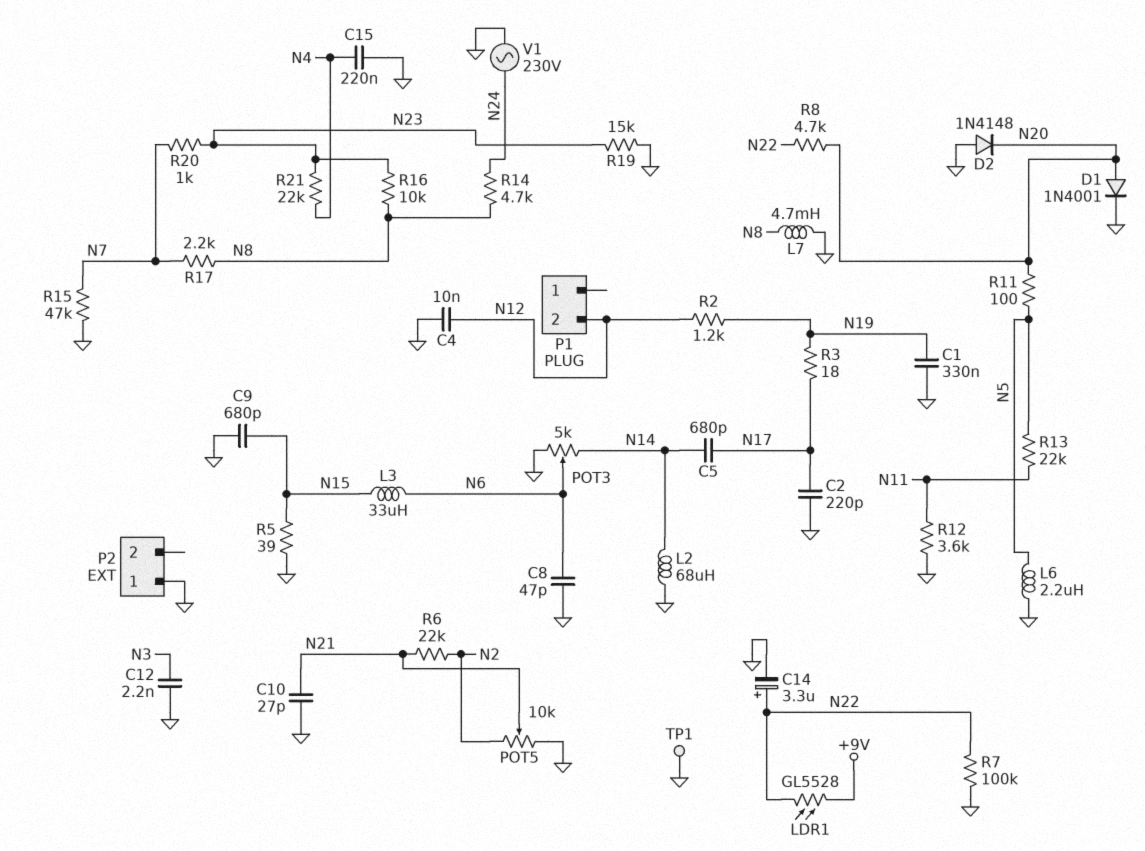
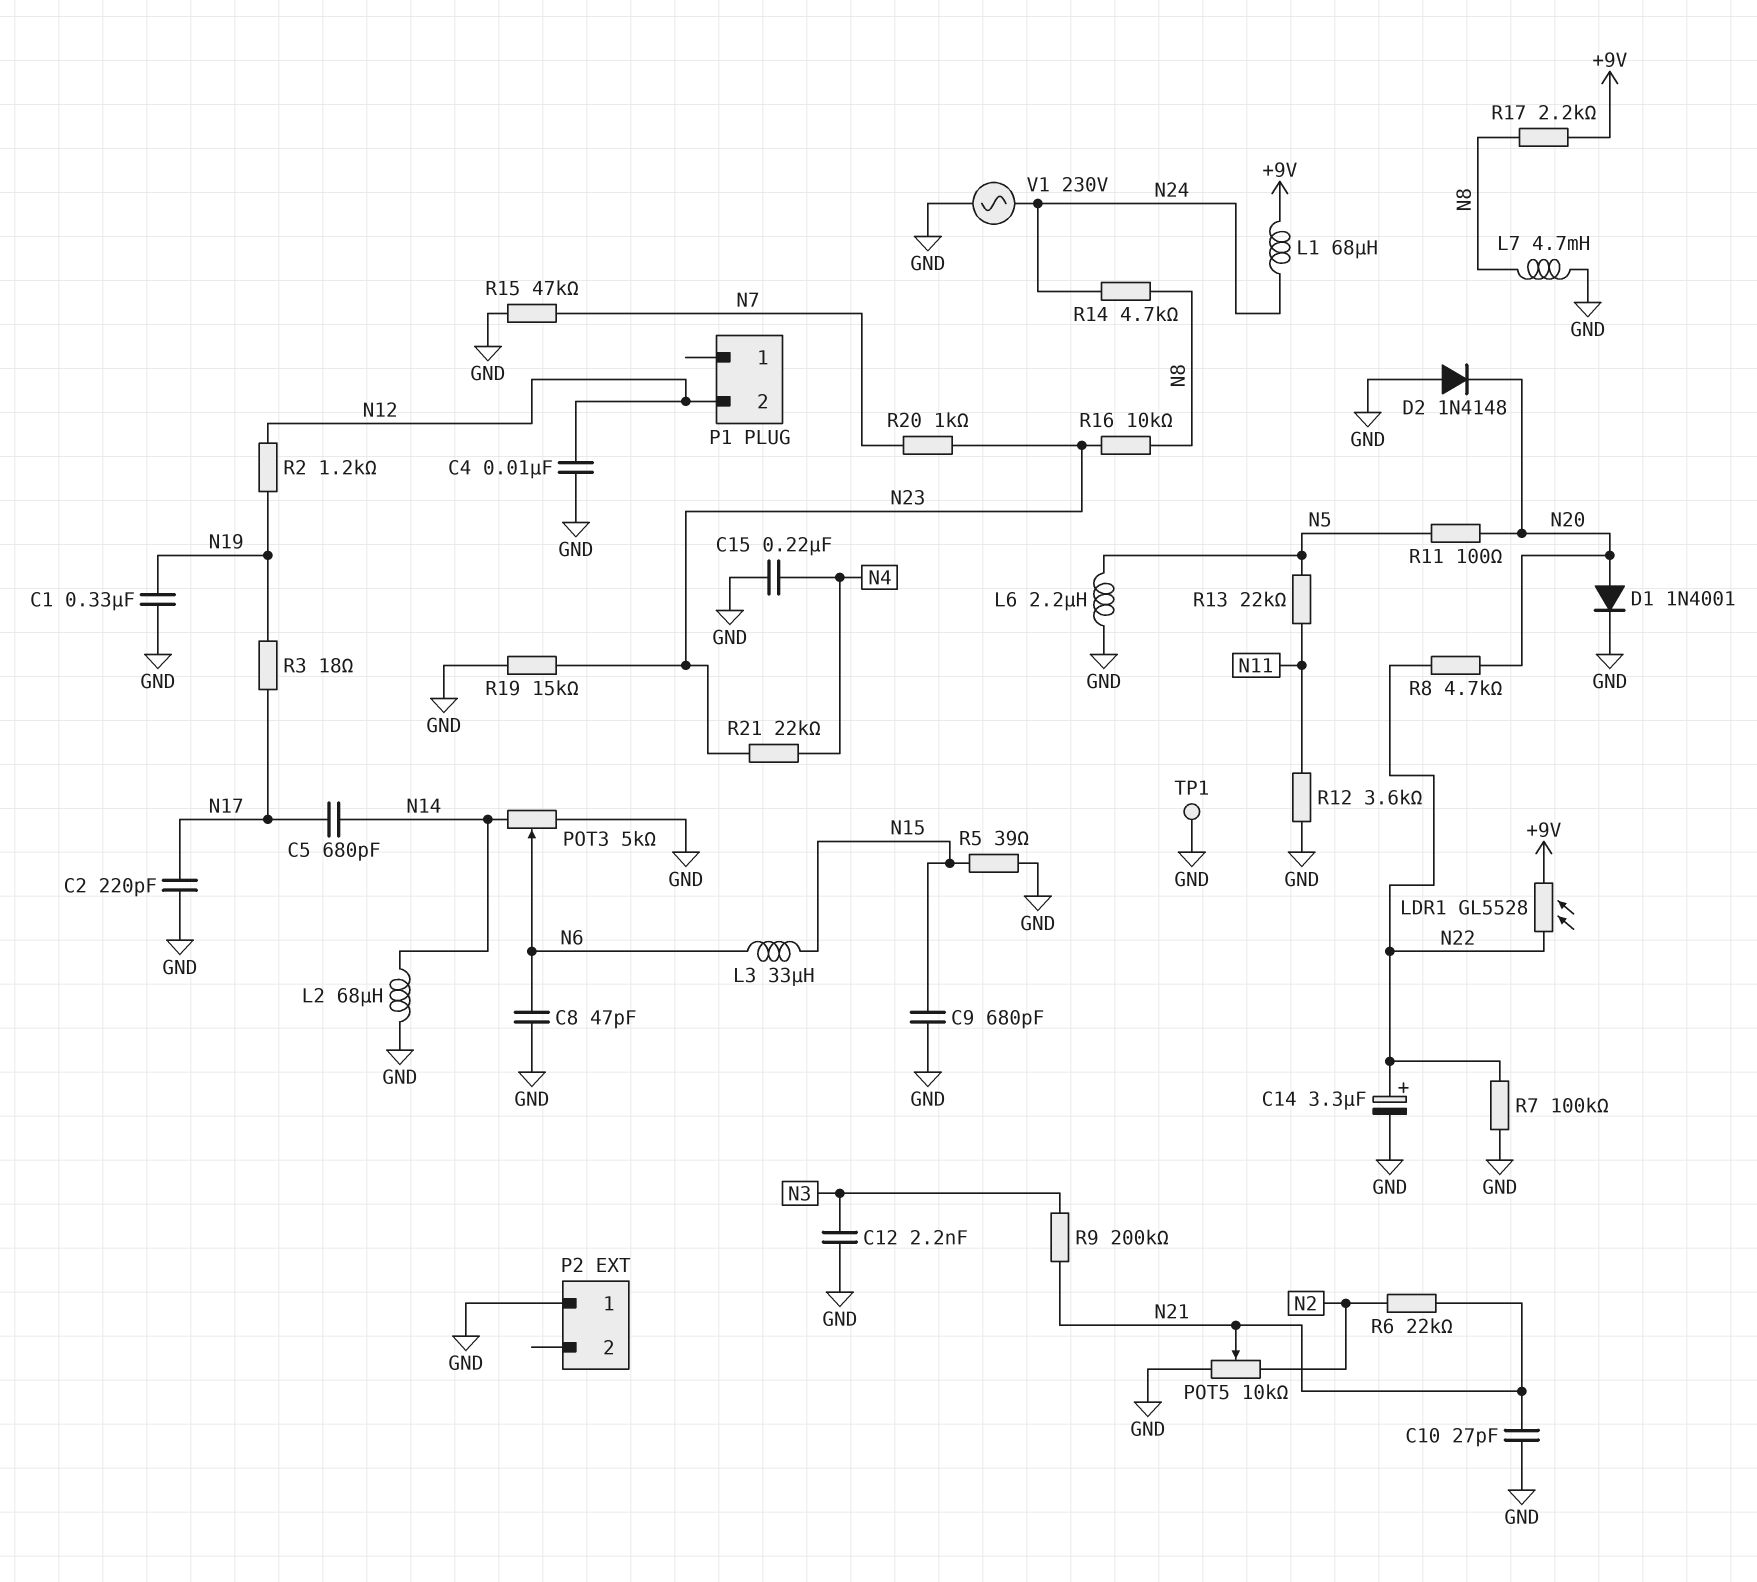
L1: none -> 68uH (+9V, N24)
R9: none -> 200k (N3, N21)
R17: 2.2k (N7, N8) -> 2.2k (+9V, N8)

